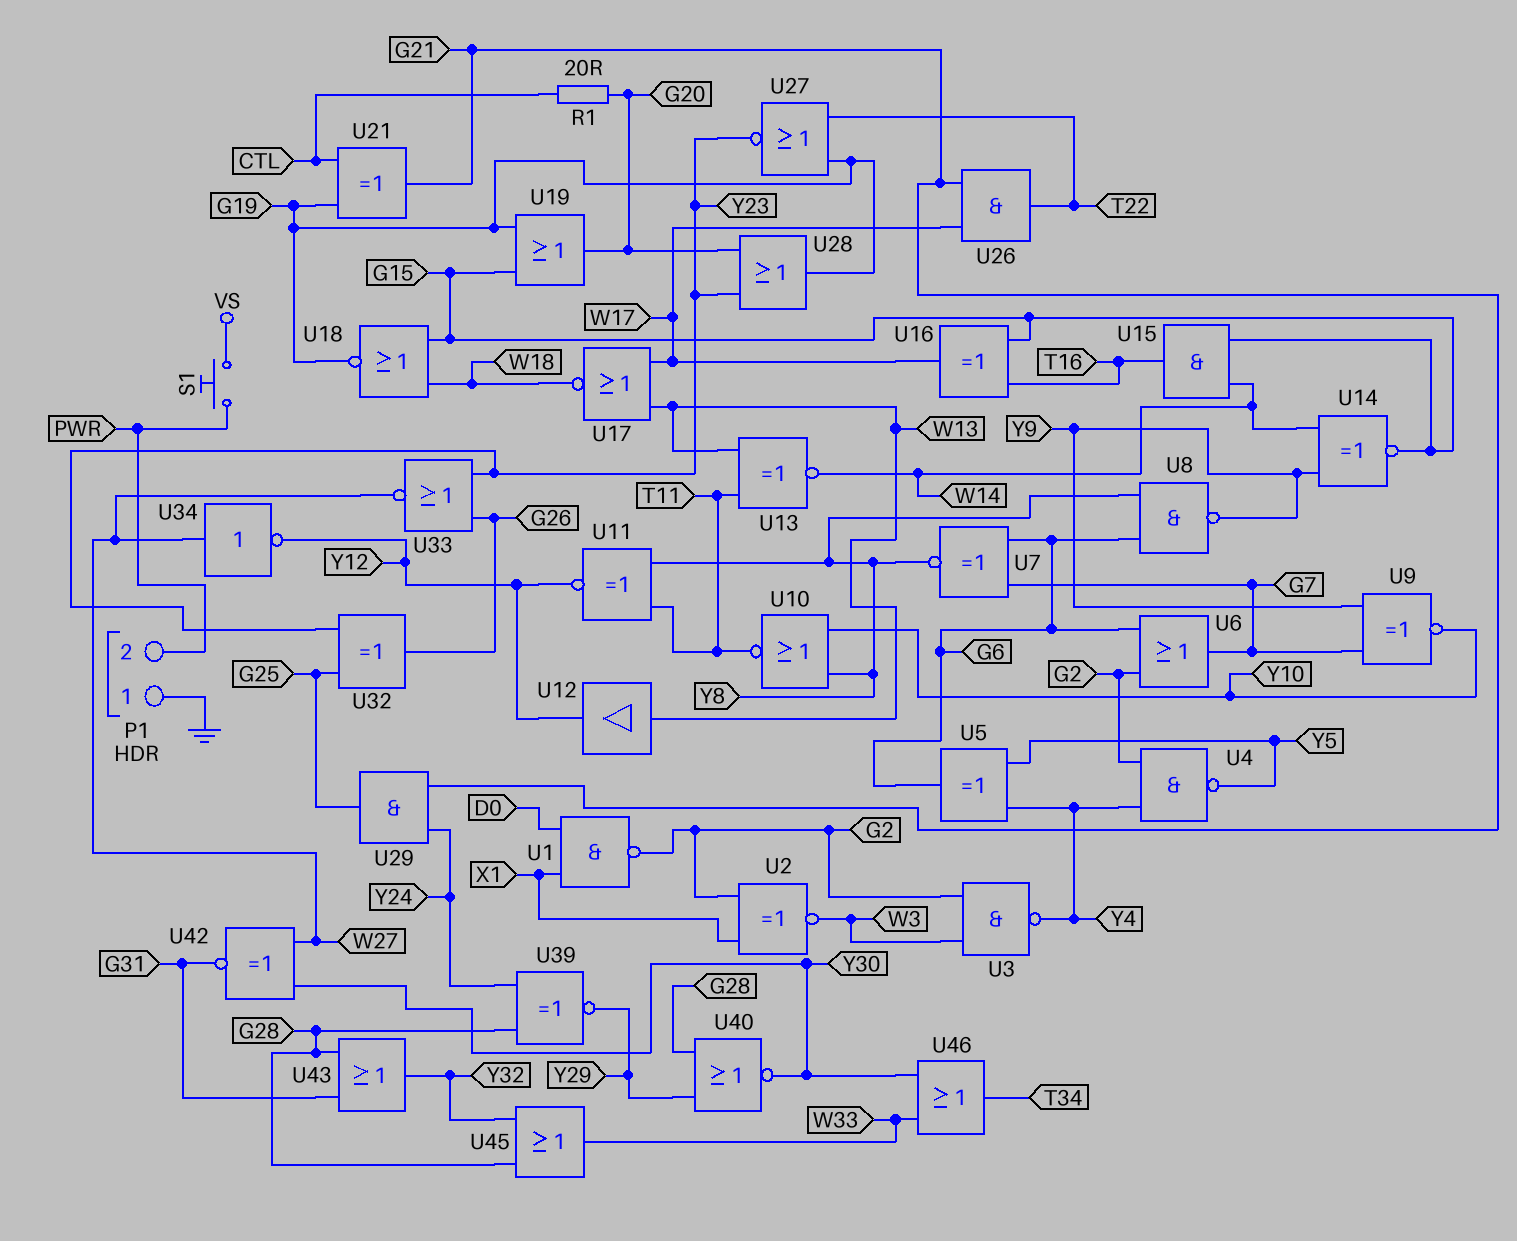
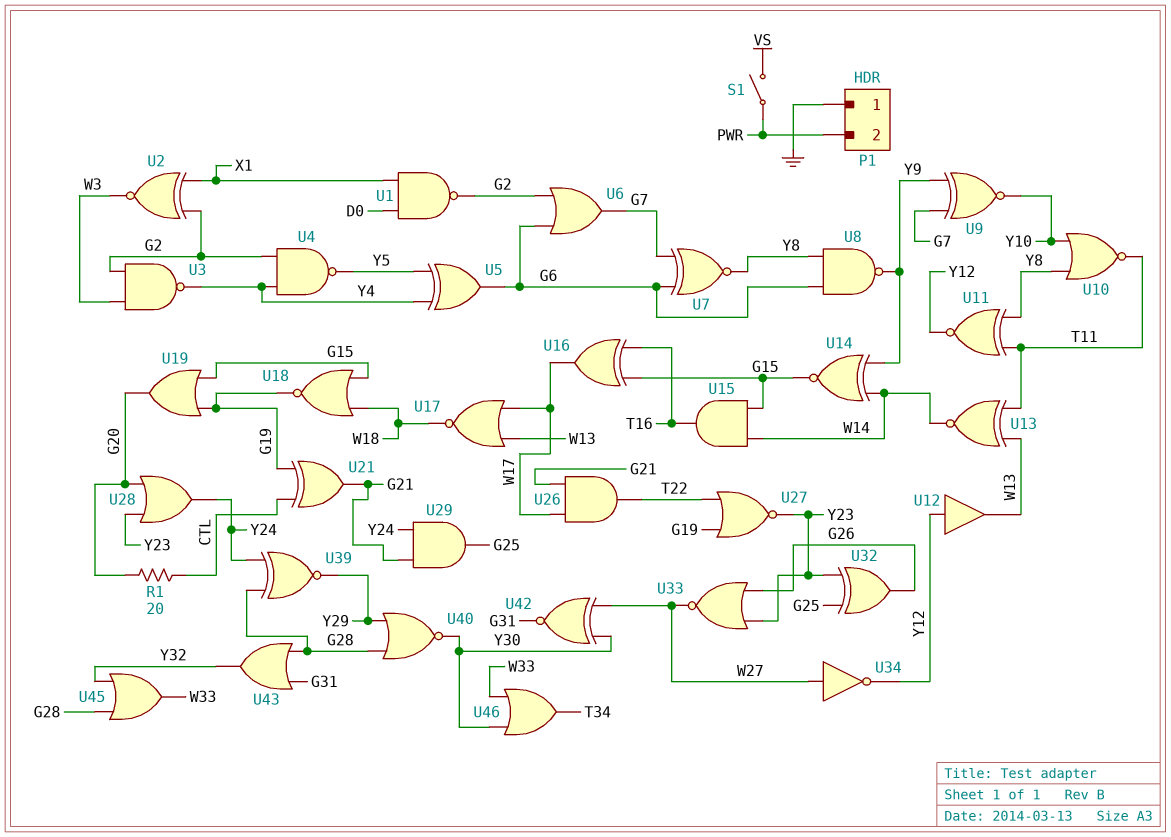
S1: button (PWR, VS) -> switch (PWR, VS)
U12: buffer (in W13, out Y12) -> buffer (in Y12, out W13)
U28: OR (in G20, in Y23, out G19) -> OR (in G20, in Y23, out Y24)

